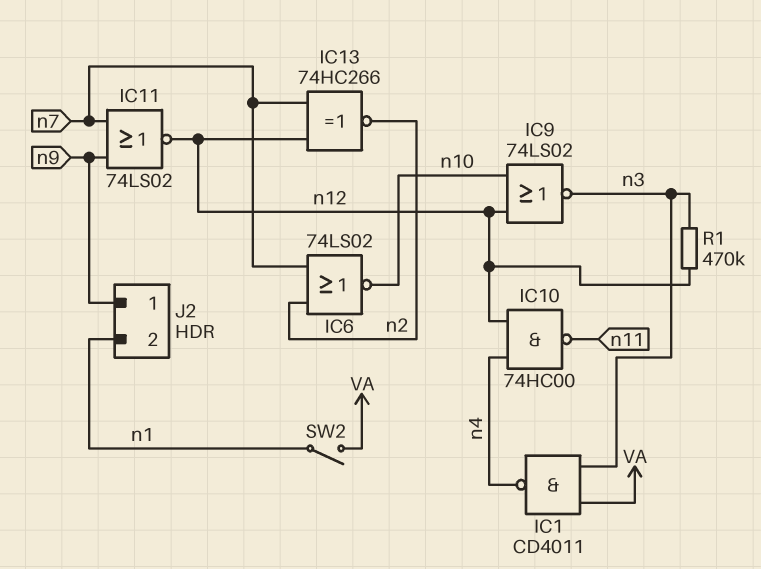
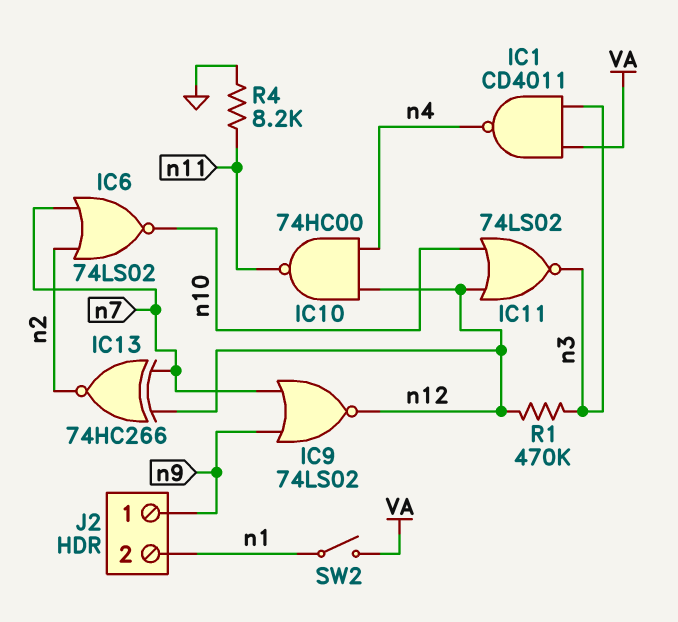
IC9: NOR 74LS02 (in n10, in n12, out n3) -> NOR 74LS02 (in n7, in n9, out n12)
IC11: NOR 74LS02 (in n7, in n9, out n12) -> NOR 74LS02 (in n10, in n12, out n3)
R4: none -> 8.2k (GND, n11)

